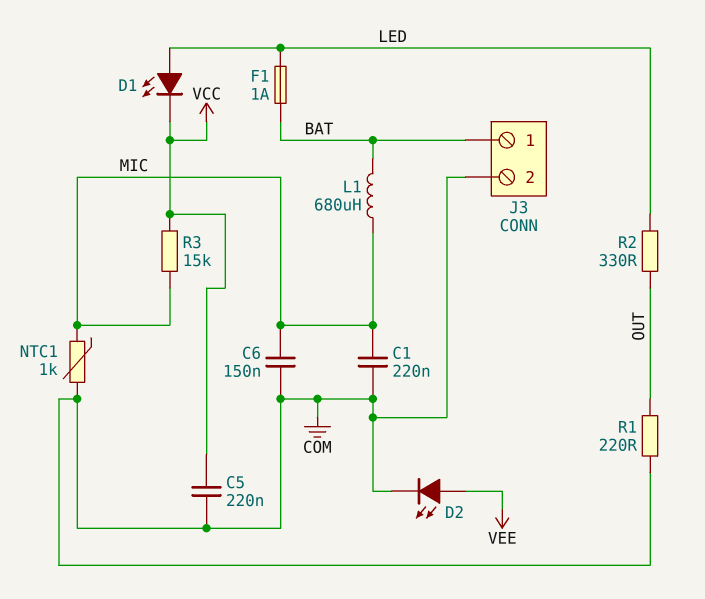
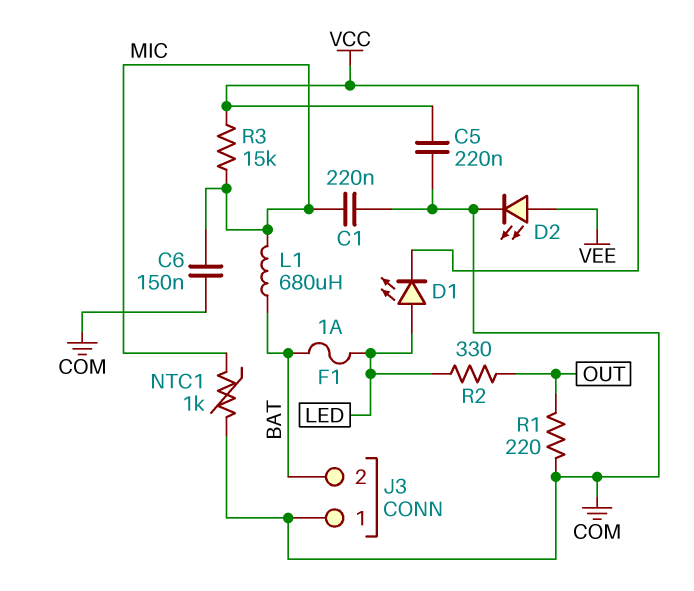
J3 pin 1: BAT -> COM
J3 pin 2: COM -> BAT

